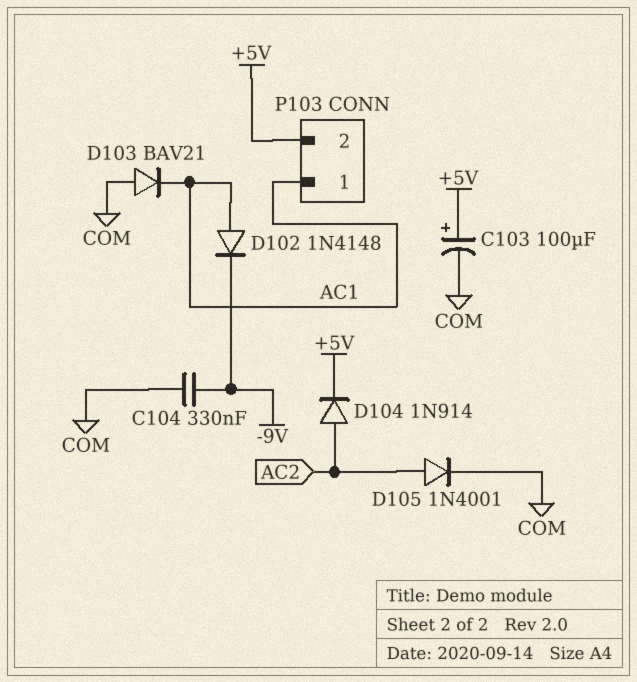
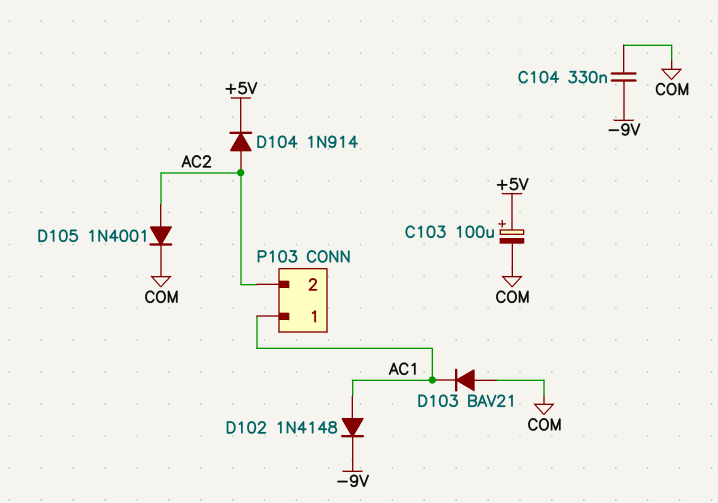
P103 pin 2: +5V -> AC2

